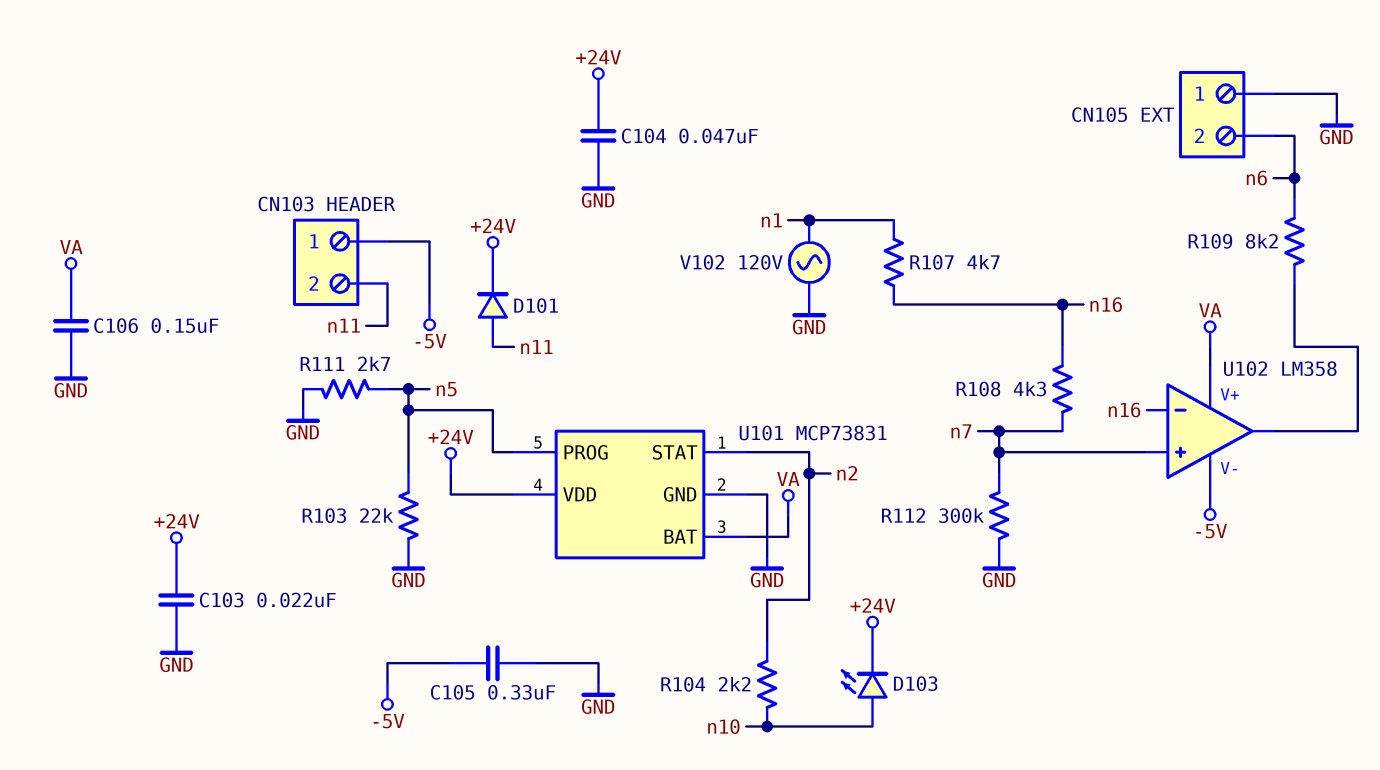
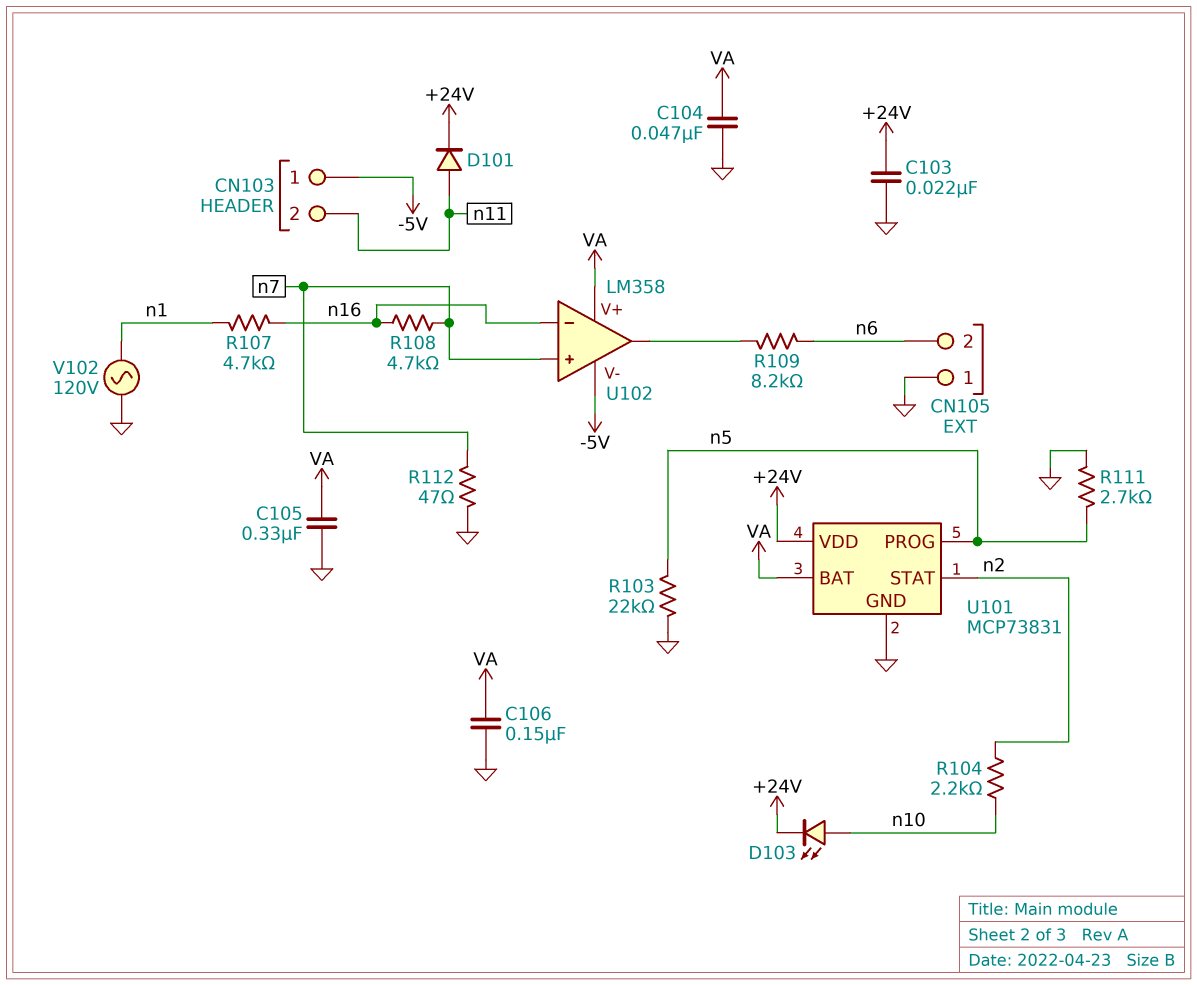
C104: 47nF (+24V, GND) -> 47nF (GND, VA)
C105: 330nF (-5V, GND) -> 330nF (GND, VA)
R108: 4.3k (n7, n16) -> 4.7k (n7, n16)
R112: 300k (GND, n7) -> 47 (GND, n7)

